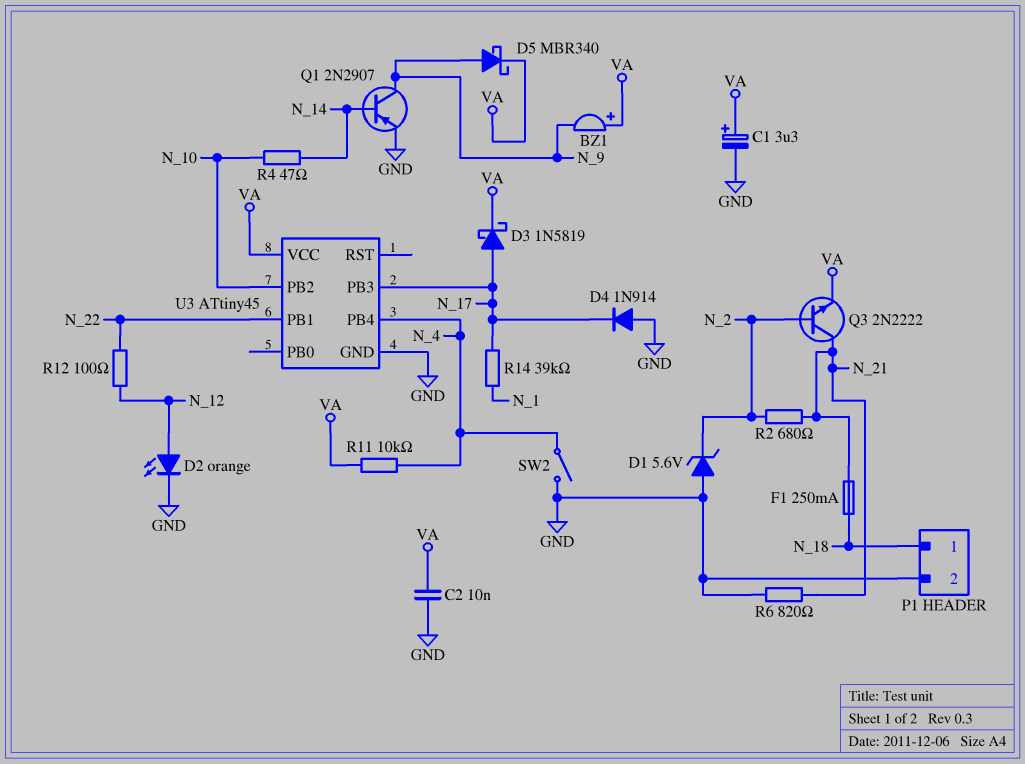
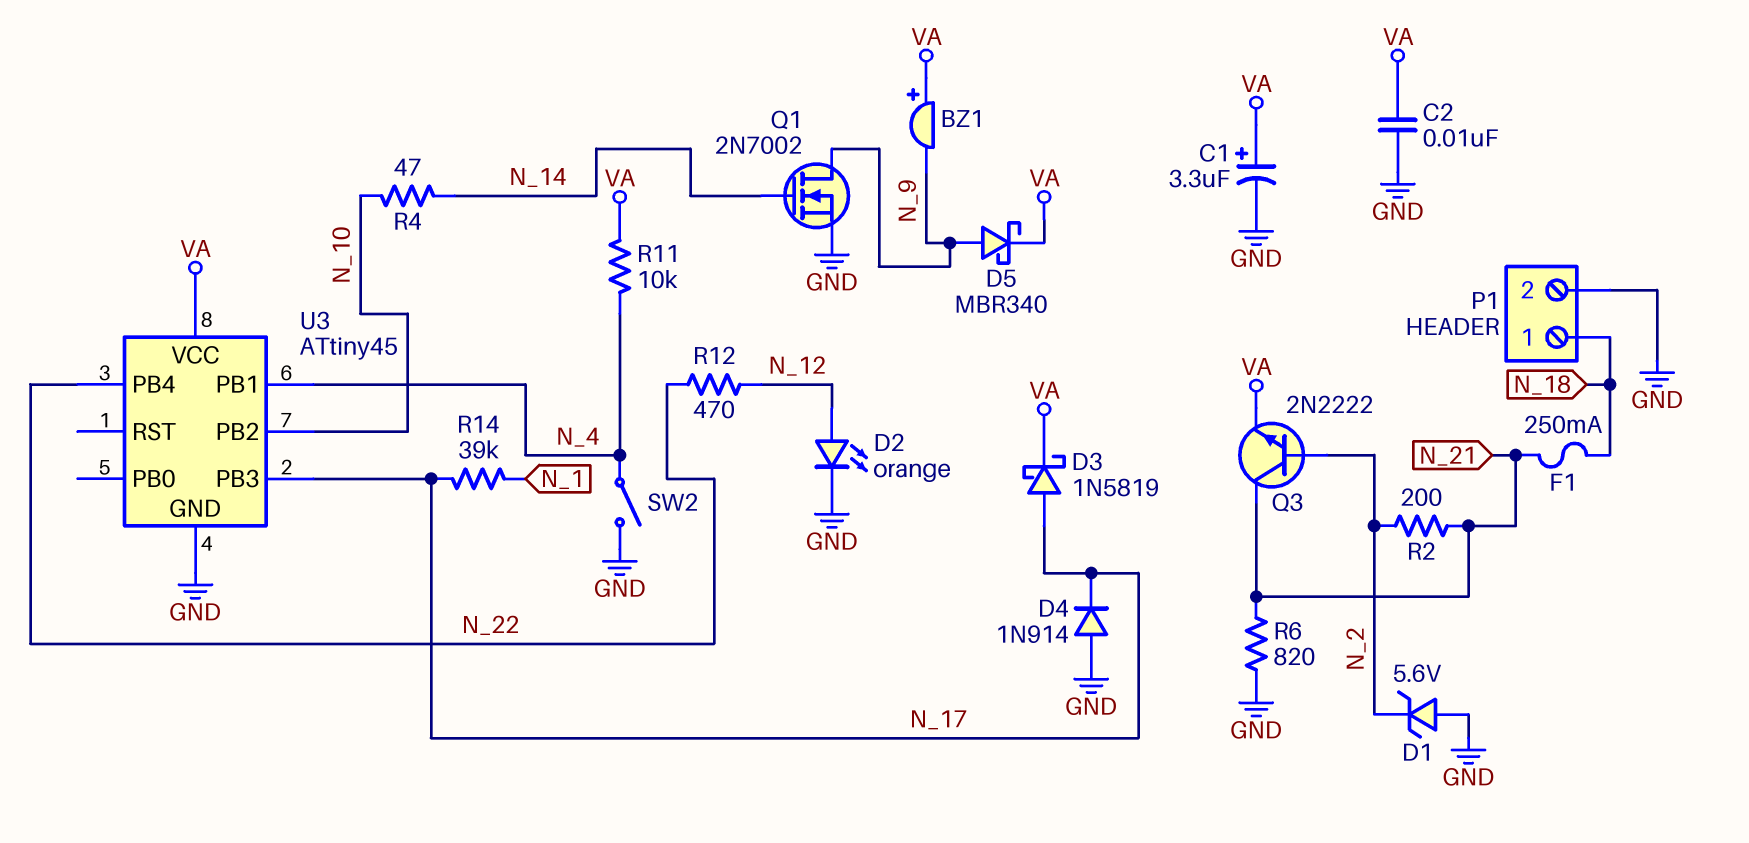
Q1: PNP 2N2907 (B N_14, C N_9, E GND) -> NMOS 2N7002 (G N_14, D N_9, S GND)
R2: 680 (N_2, N_21) -> 200 (N_2, N_21)
R12: 100 (N_12, N_22) -> 470 (N_12, N_22)
U3 pin PB1: N_22 -> N_4
U3 pin PB4: N_4 -> N_22

